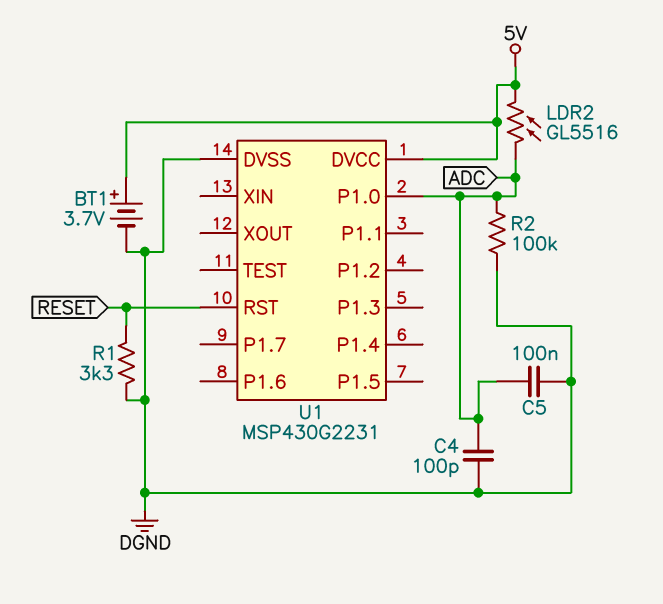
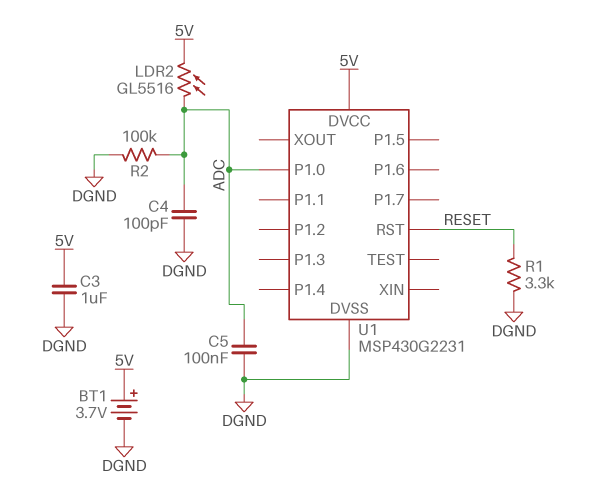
C3: none -> 1uF (5V, DGND)

